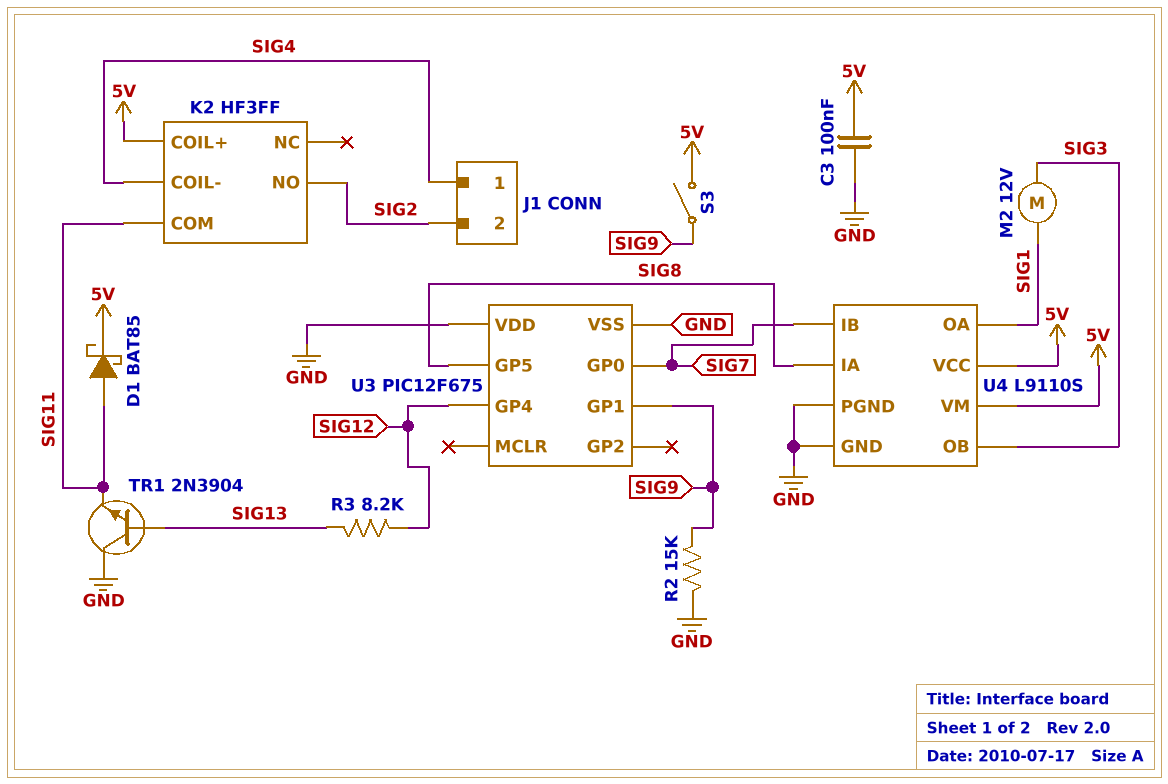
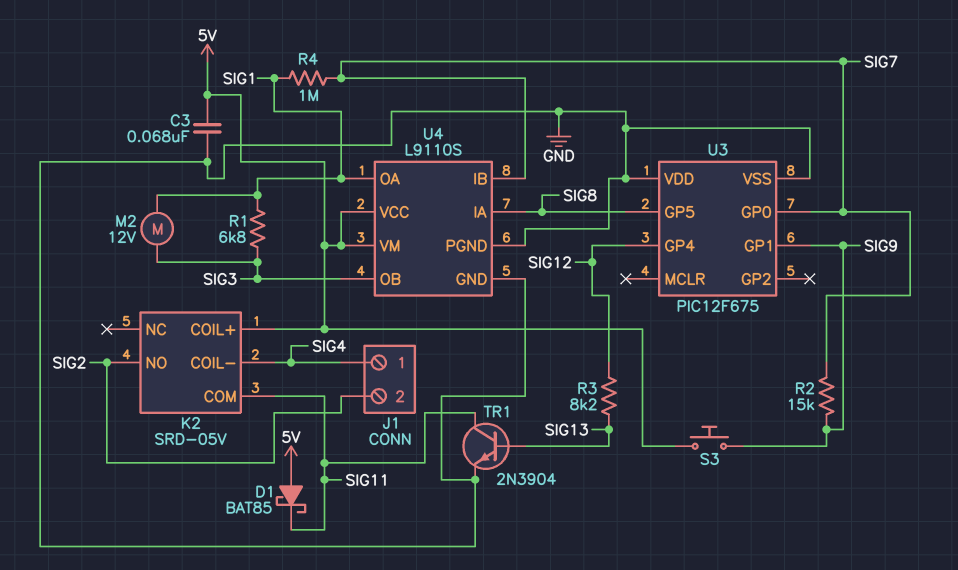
C3: 100nF (5V, GND) -> 68nF (5V, GND)
D1: schottky BAT85 (A SIG11, K 5V) -> schottky BAT85 (A 5V, K SIG11)
K2: HF3FF -> SRD-05V
R1: none -> 6.8k (SIG1, SIG3)
R2: 15k (GND, SIG9) -> 15k (SIG7, SIG9)
R4: none -> 1M (SIG1, SIG7)
S3: switch (5V, SIG9) -> button (5V, SIG9)
TR1: NPN 2N3904 (B SIG13, C GND, E SIG11) -> NPN 2N3904 (B SIG13, C SIG11, E GND)

